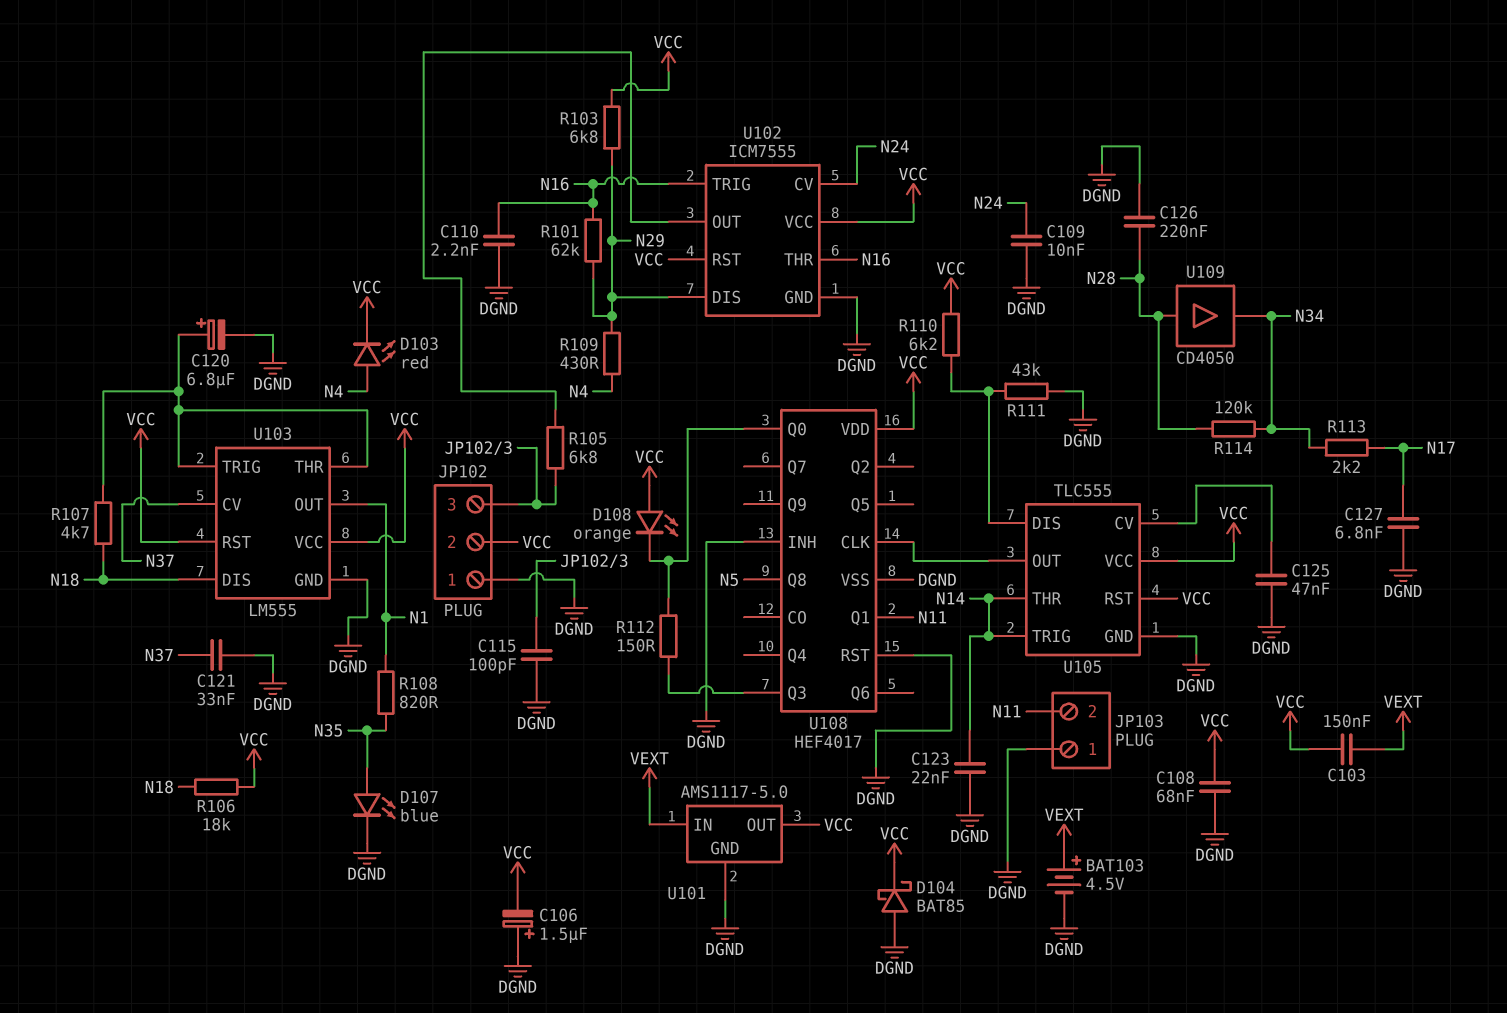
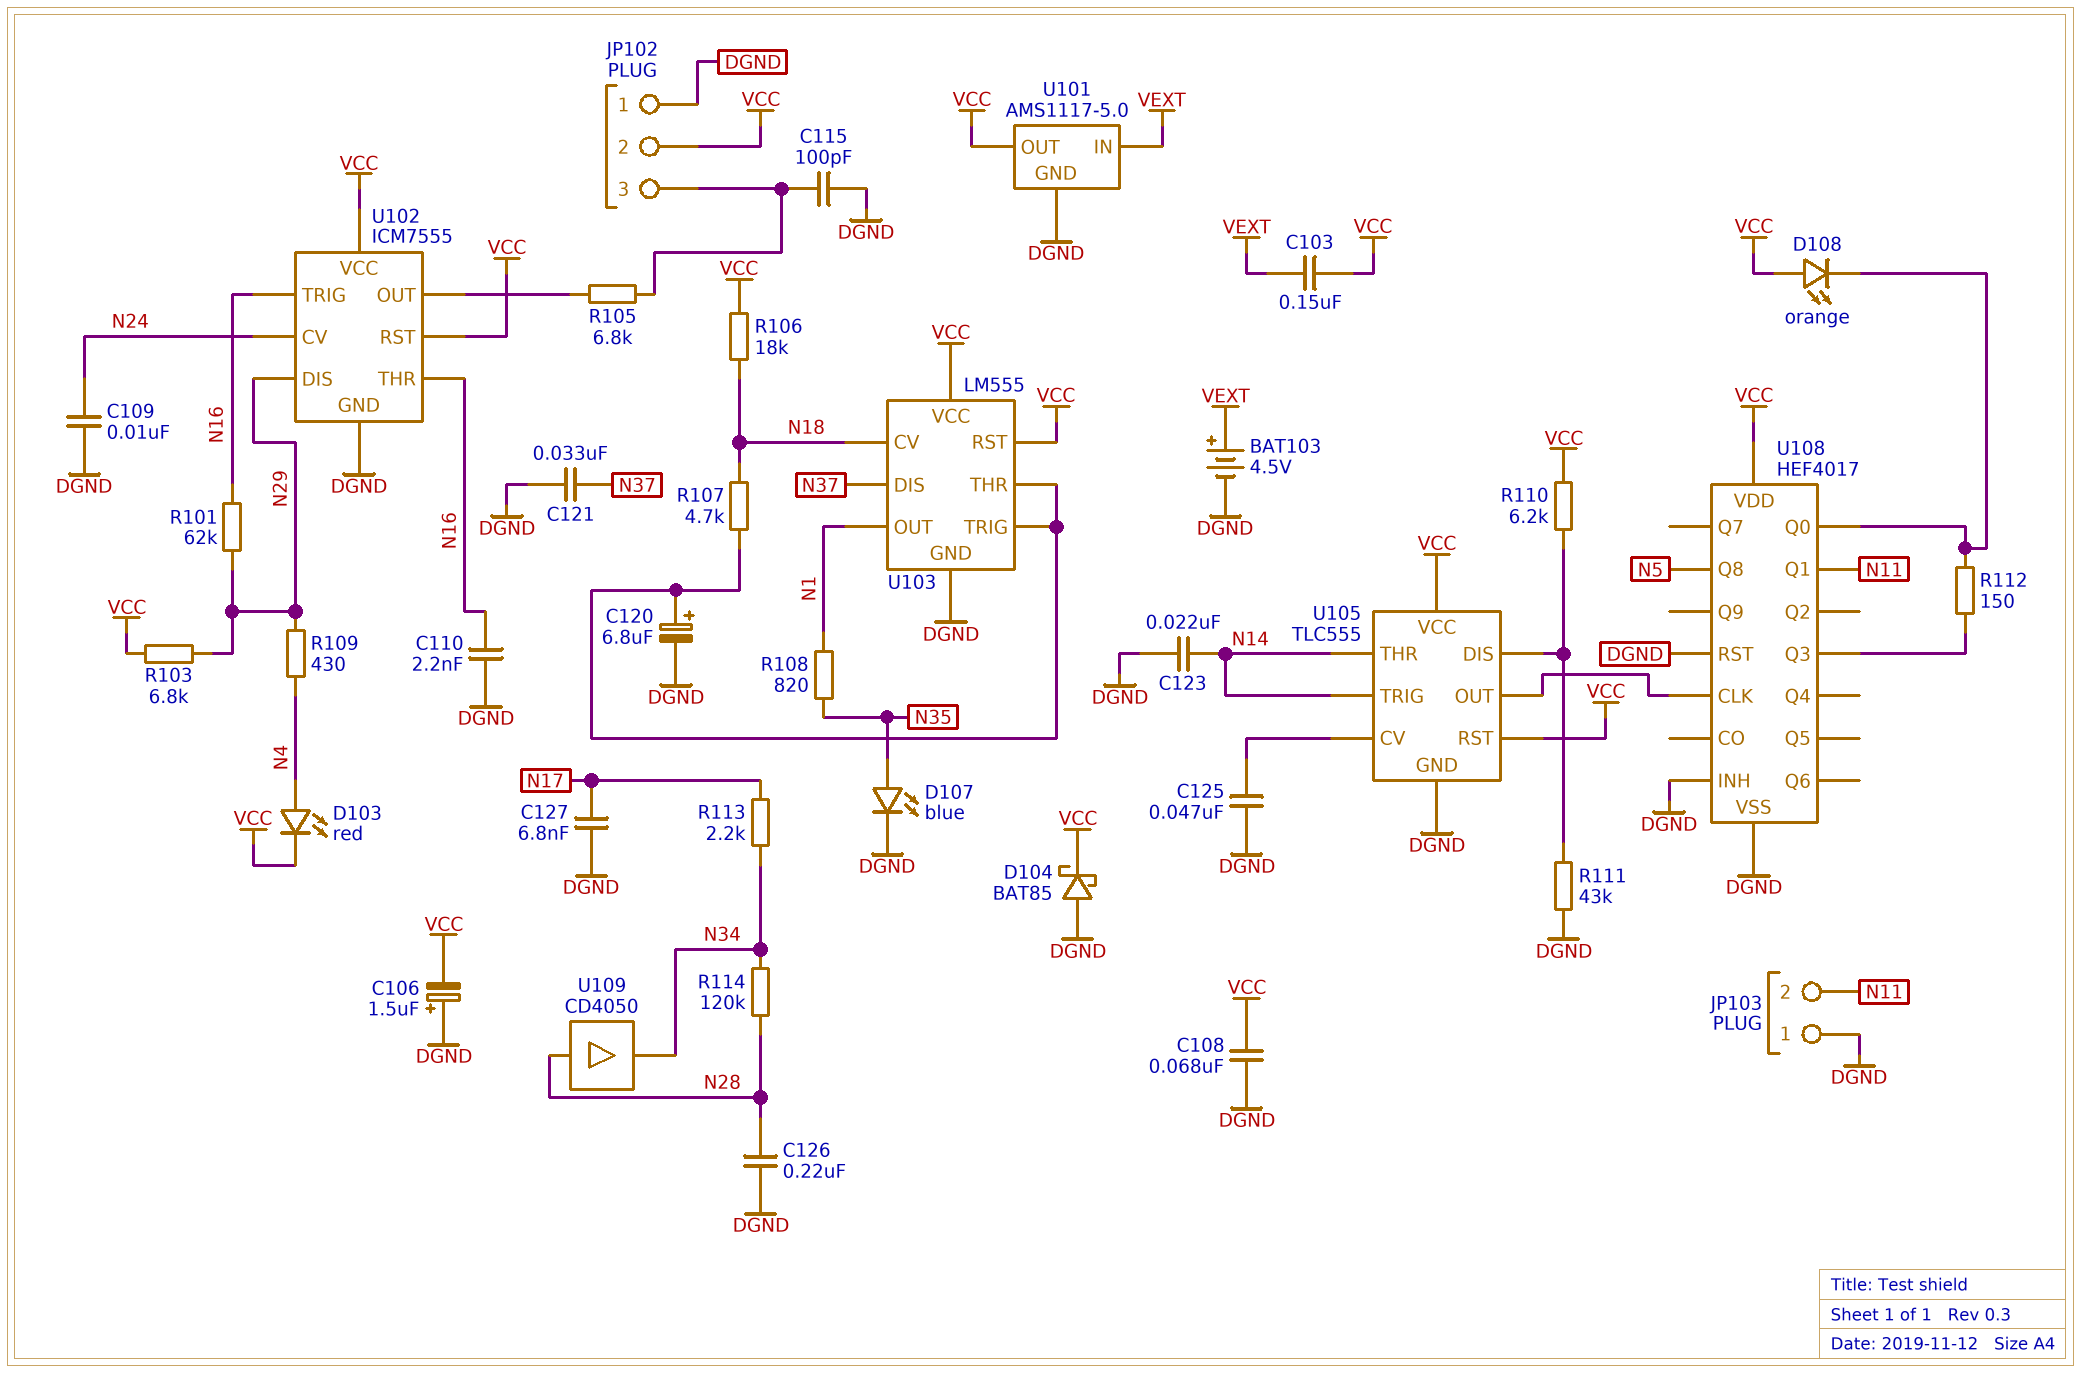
U103 pin CV: N37 -> N18
U103 pin DIS: N18 -> N37

